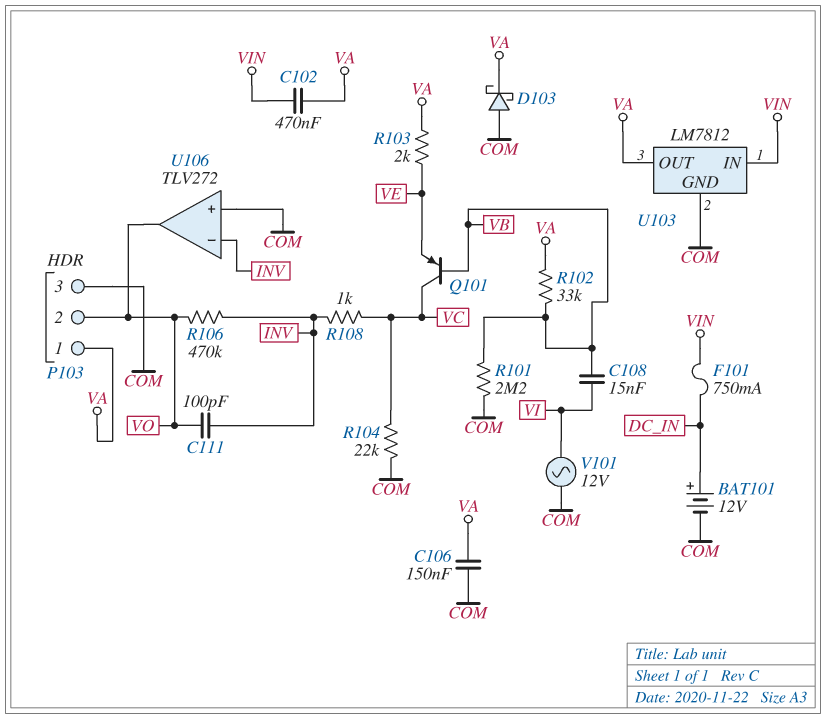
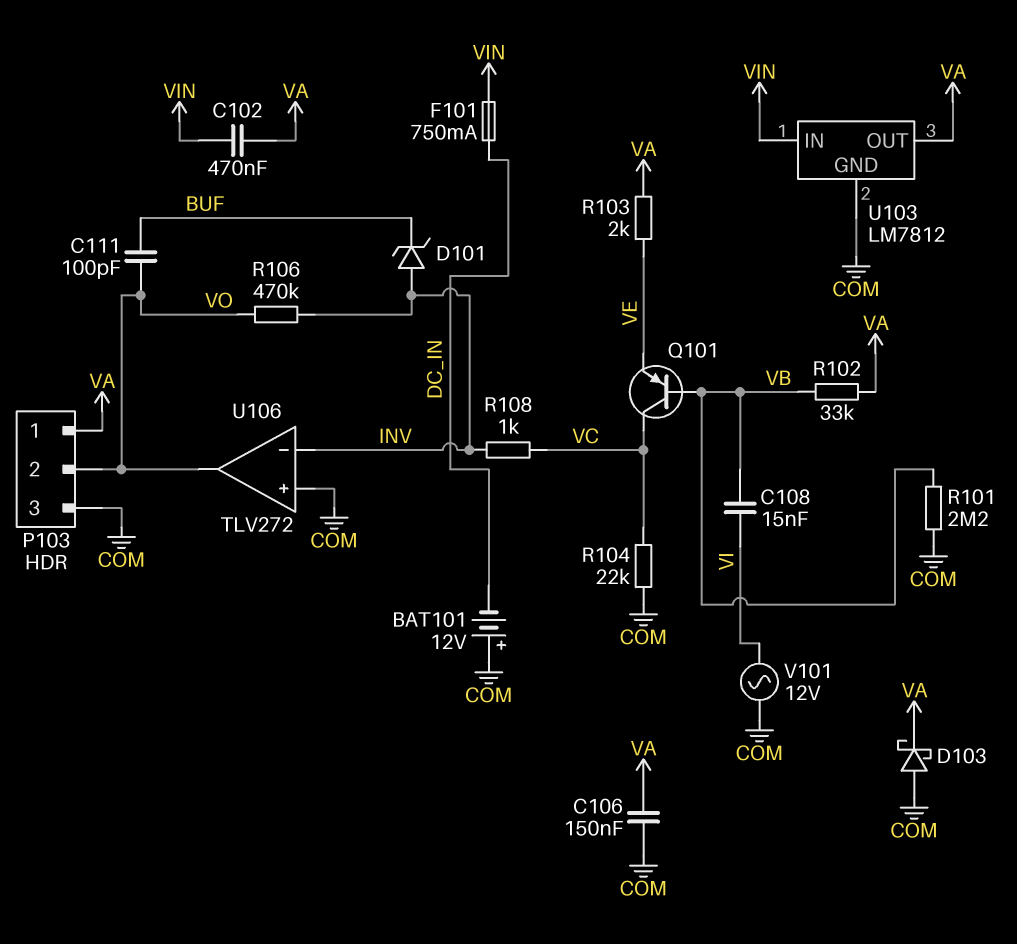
BAT101: 12V (plus DC_IN, minus COM) -> 12V (plus COM, minus DC_IN)
C111: 100pF (INV, VO) -> 100pF (BUF, VO)
D101: none -> zener (A INV, K BUF)

